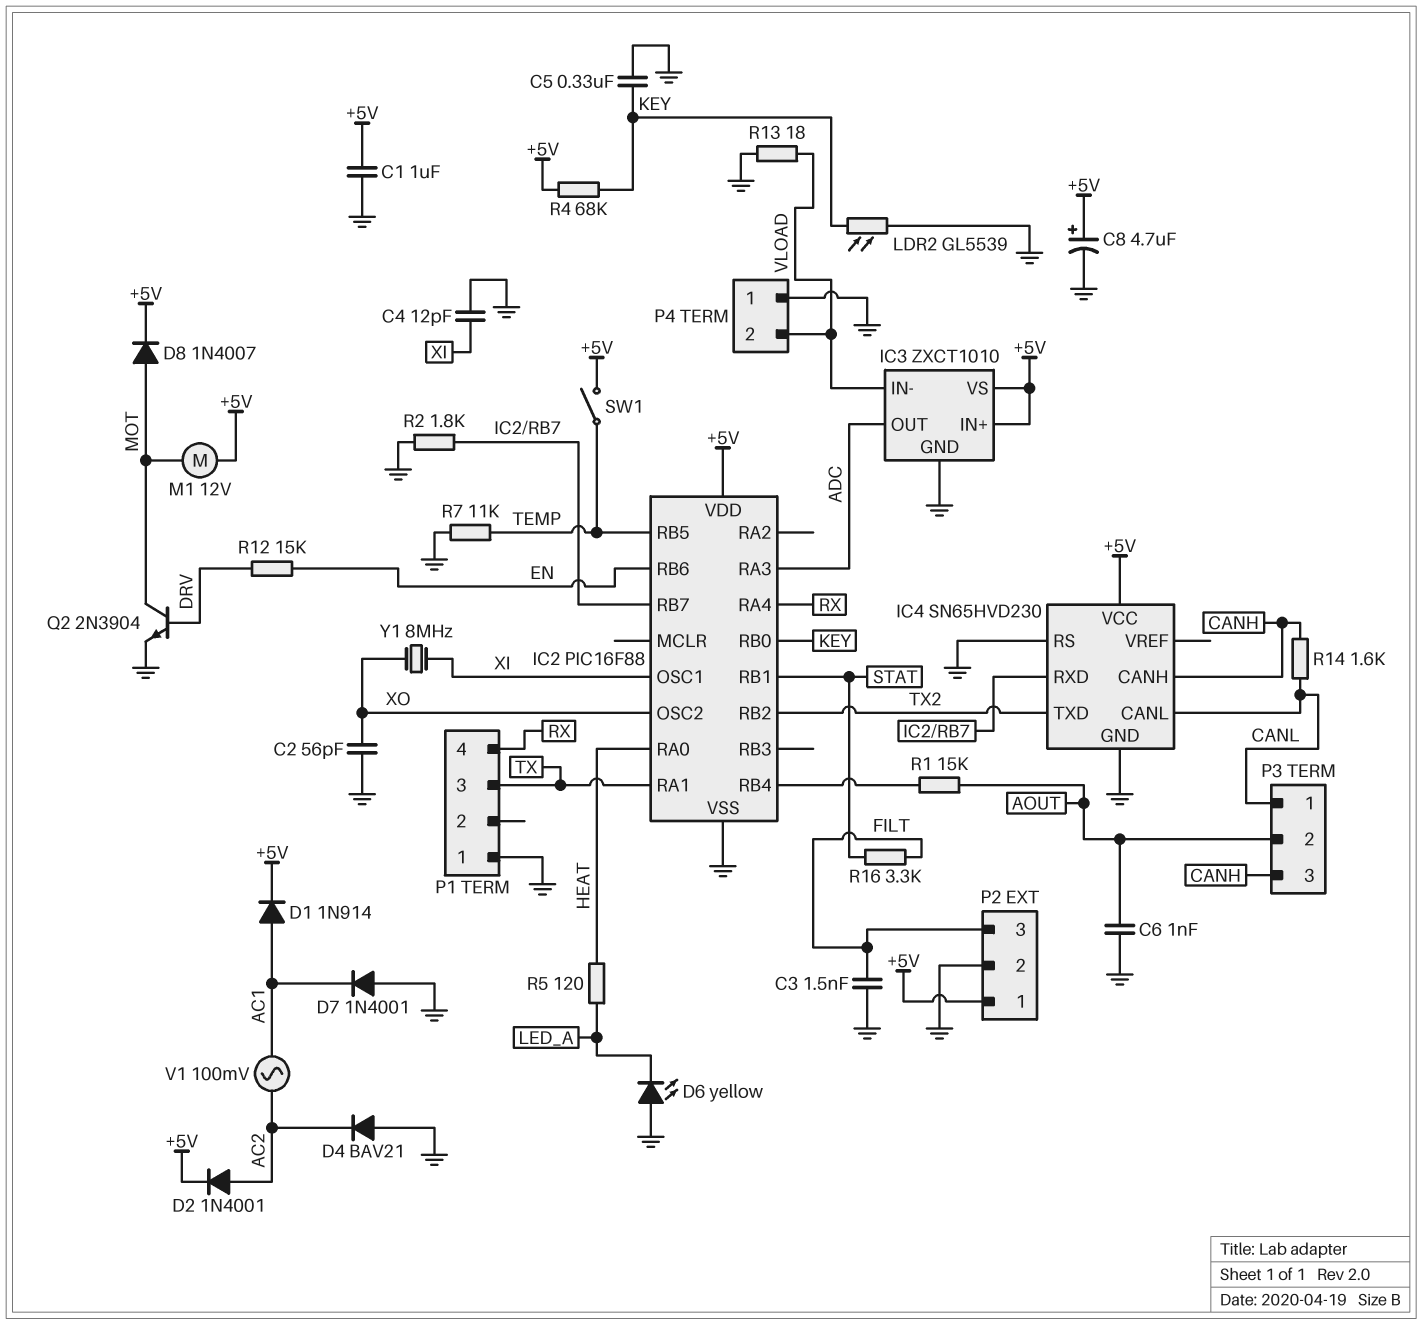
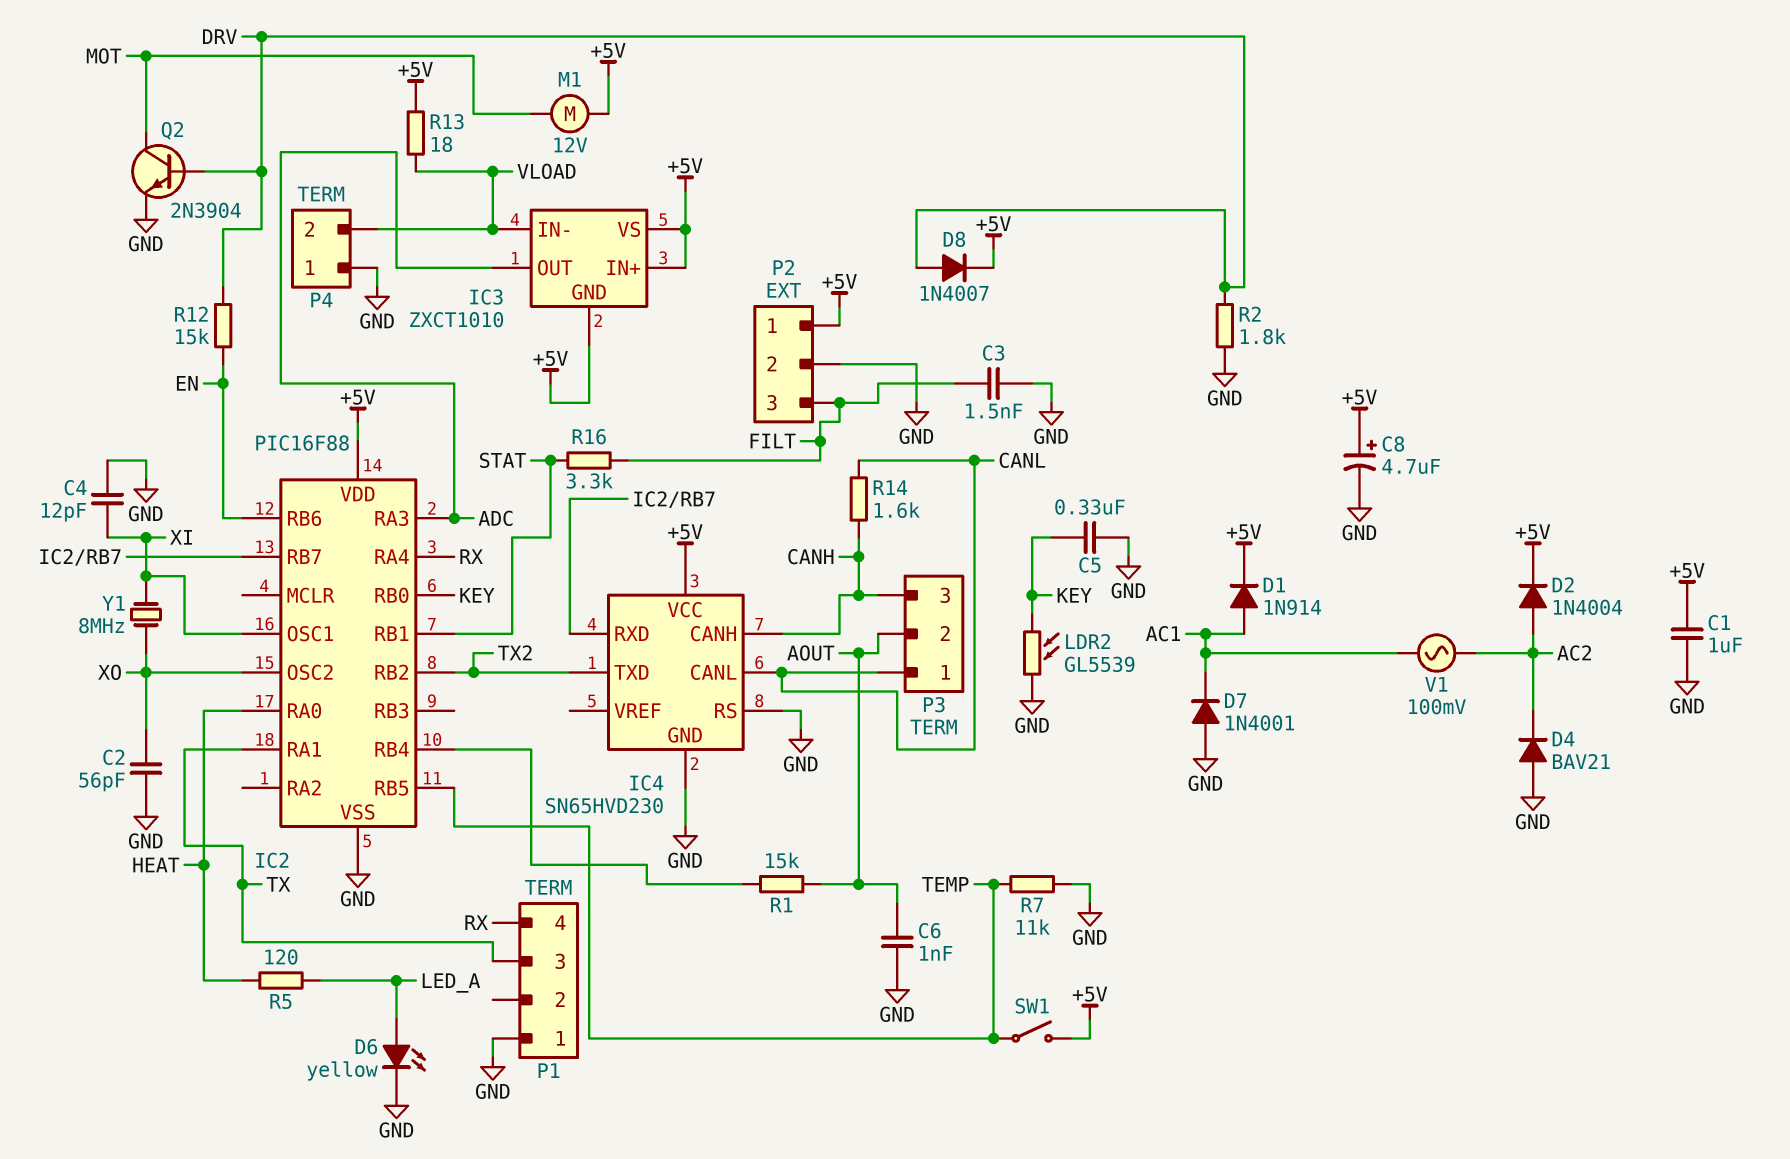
D2: diode 1N4001 (A AC2, K +5V) -> diode 1N4004 (A AC2, K +5V)
D6: LED yellow (A GND, K LED_A) -> LED yellow (A LED_A, K GND)
D8: diode 1N4007 (A MOT, K +5V) -> diode 1N4007 (A DRV, K +5V)
IC3 pin GND: GND -> +5V
R2: 1.8k (GND, IC2/RB7) -> 1.8k (DRV, GND)
R4: 68k (+5V, KEY) -> none
R13: 18 (GND, VLOAD) -> 18 (+5V, VLOAD)

